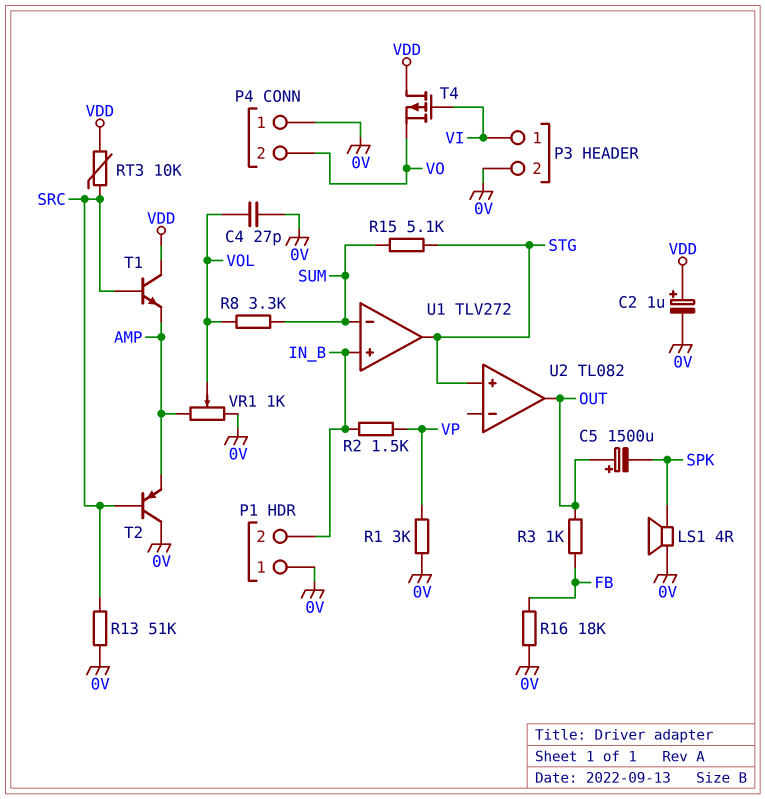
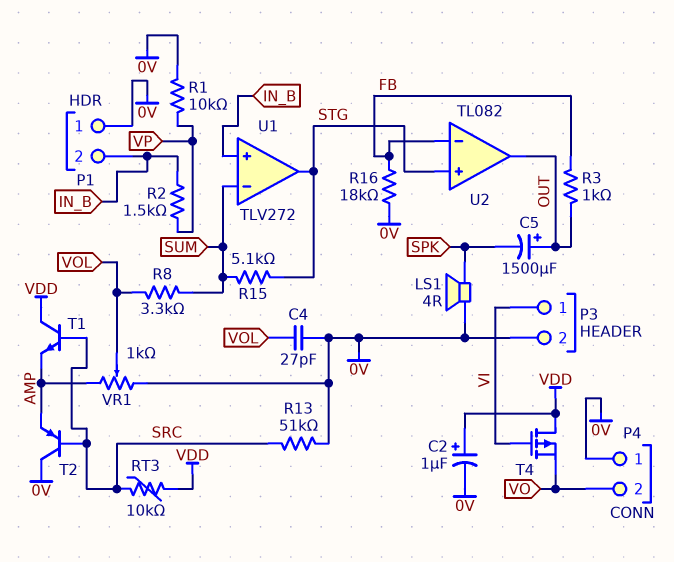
R1: 3k (0V, VP) -> 10k (0V, VP)
U2 pin in-: none -> FB

